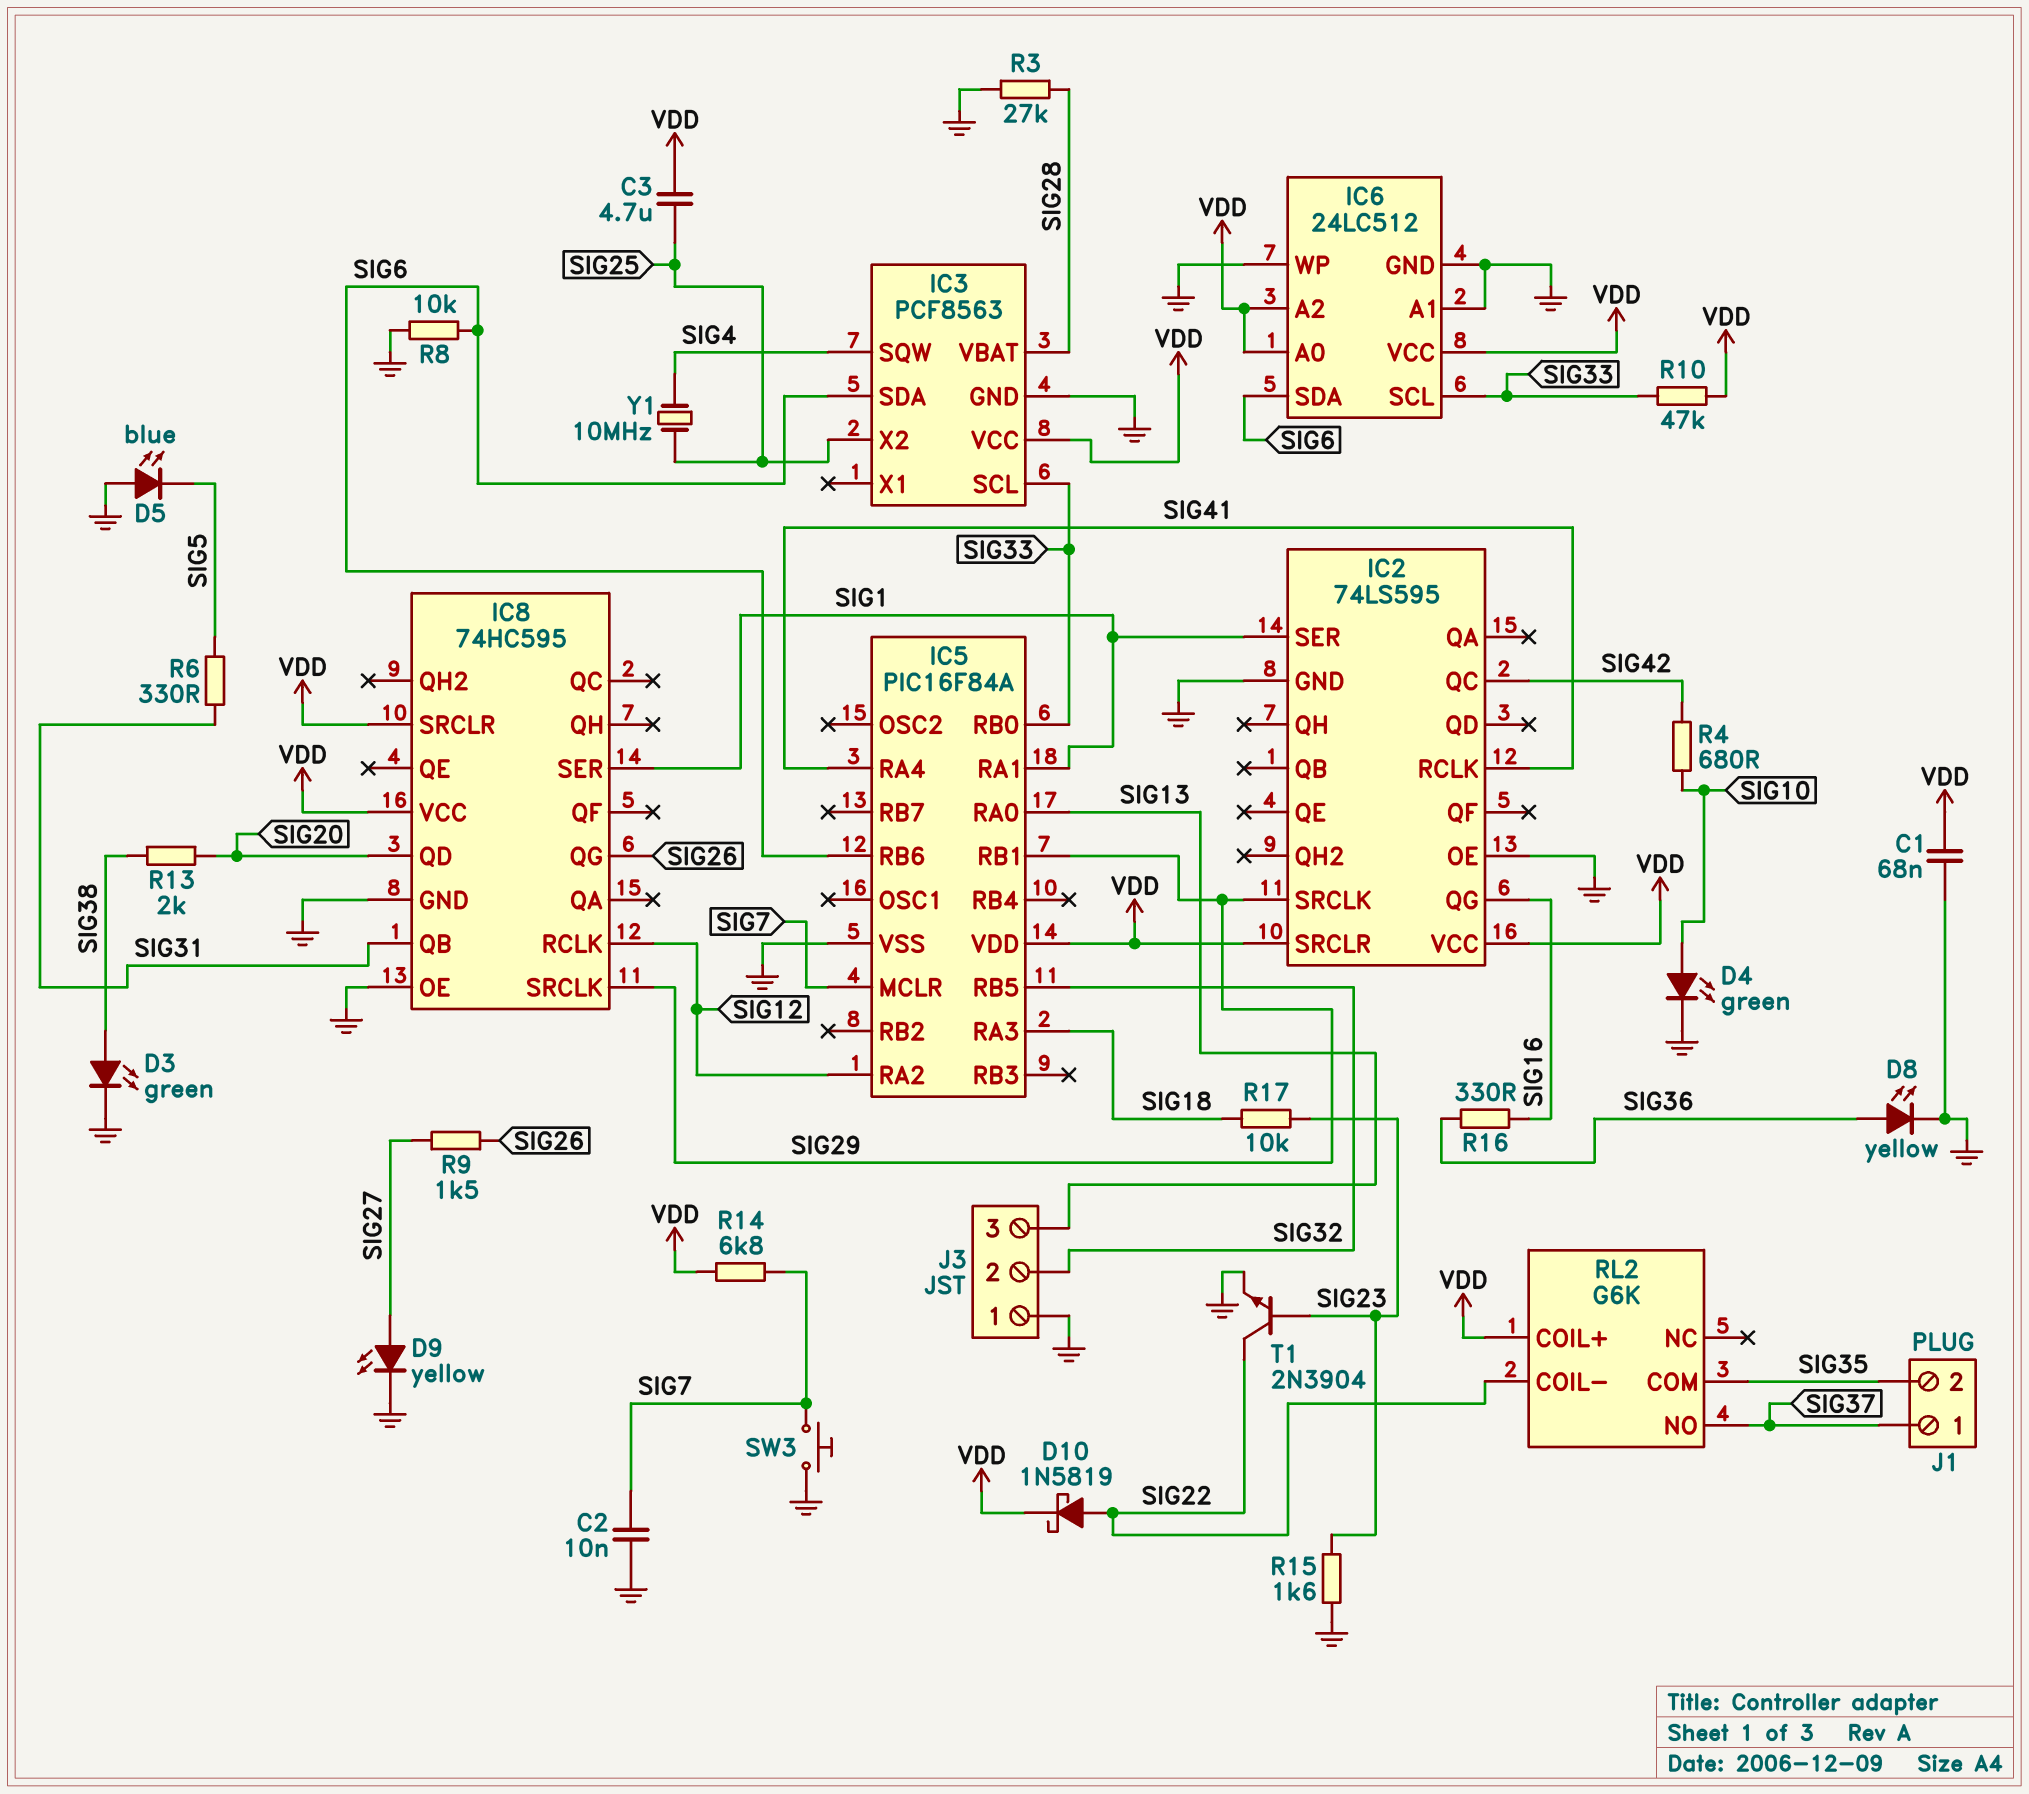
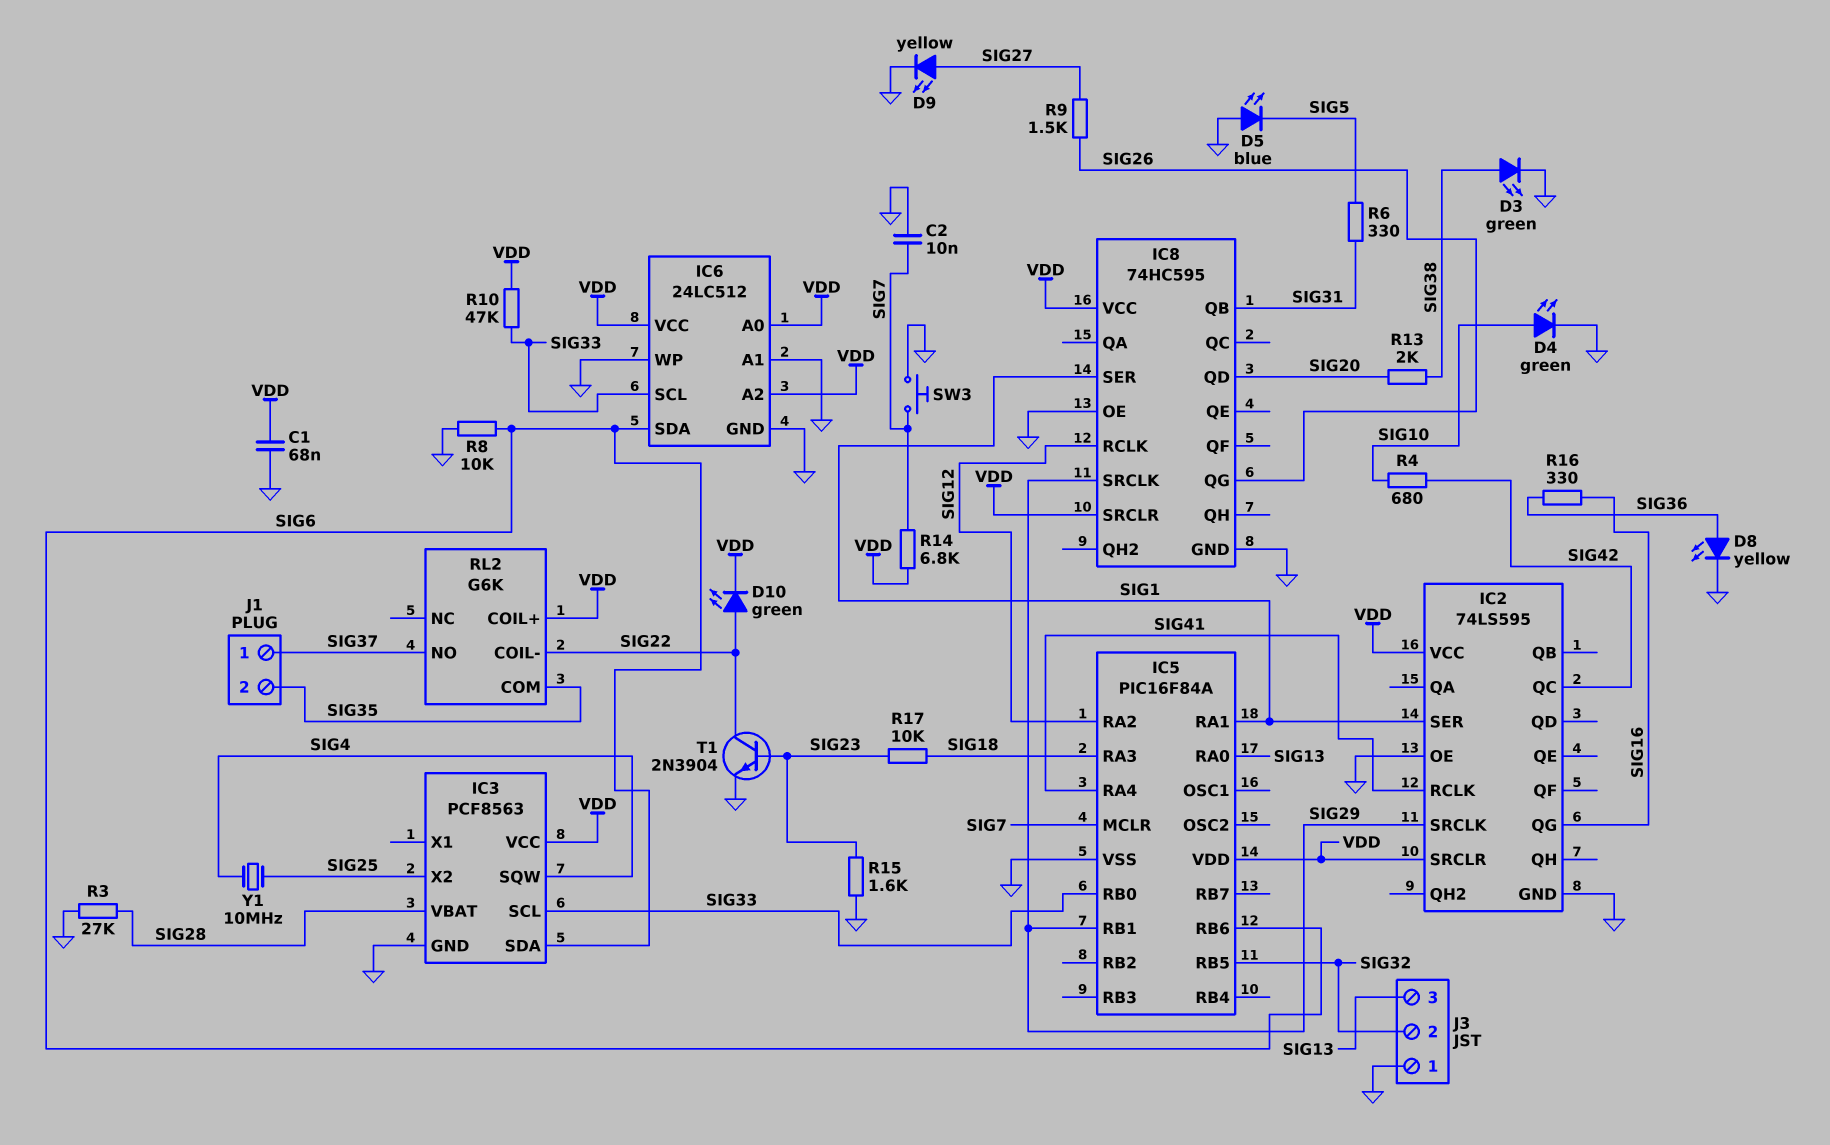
C3: 4.7uF (SIG25, VDD) -> none
D10: schottky 1N5819 (A SIG22, K VDD) -> LED green (A SIG22, K VDD)

